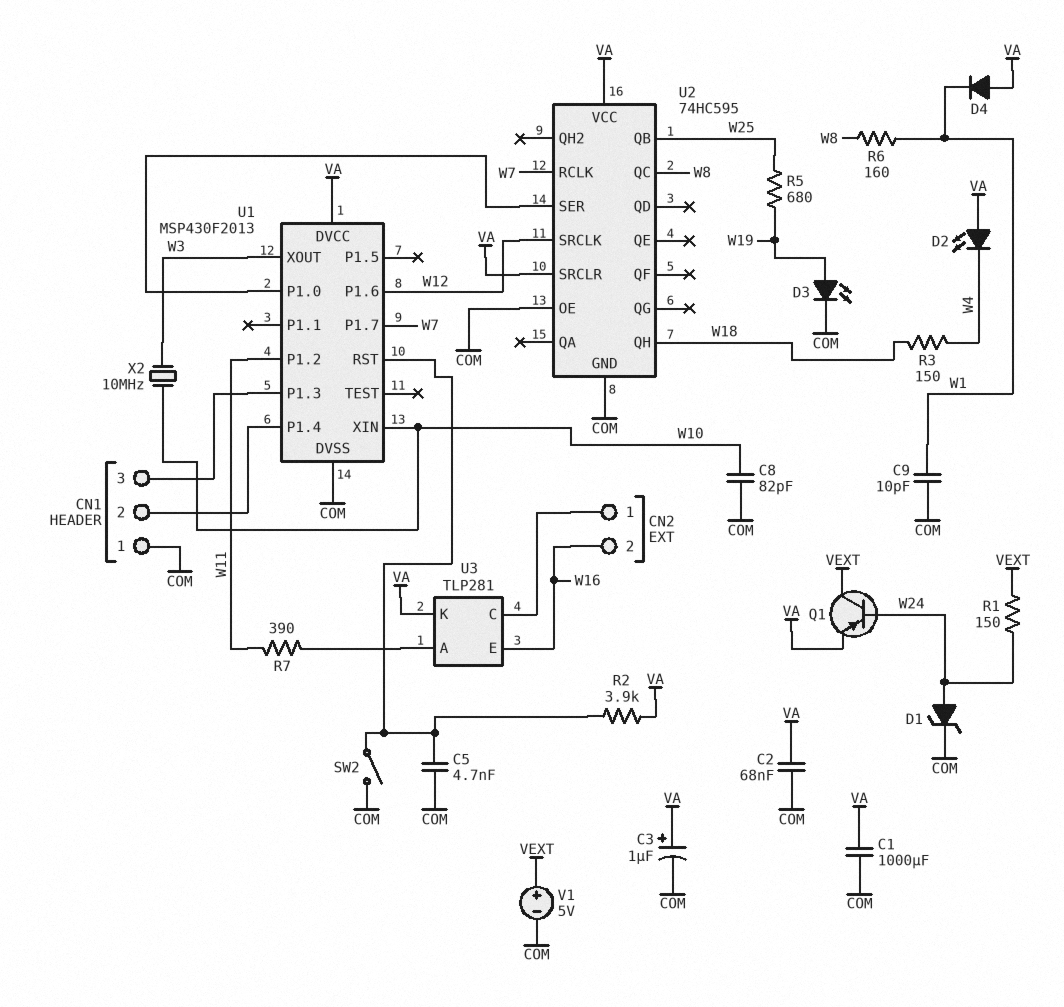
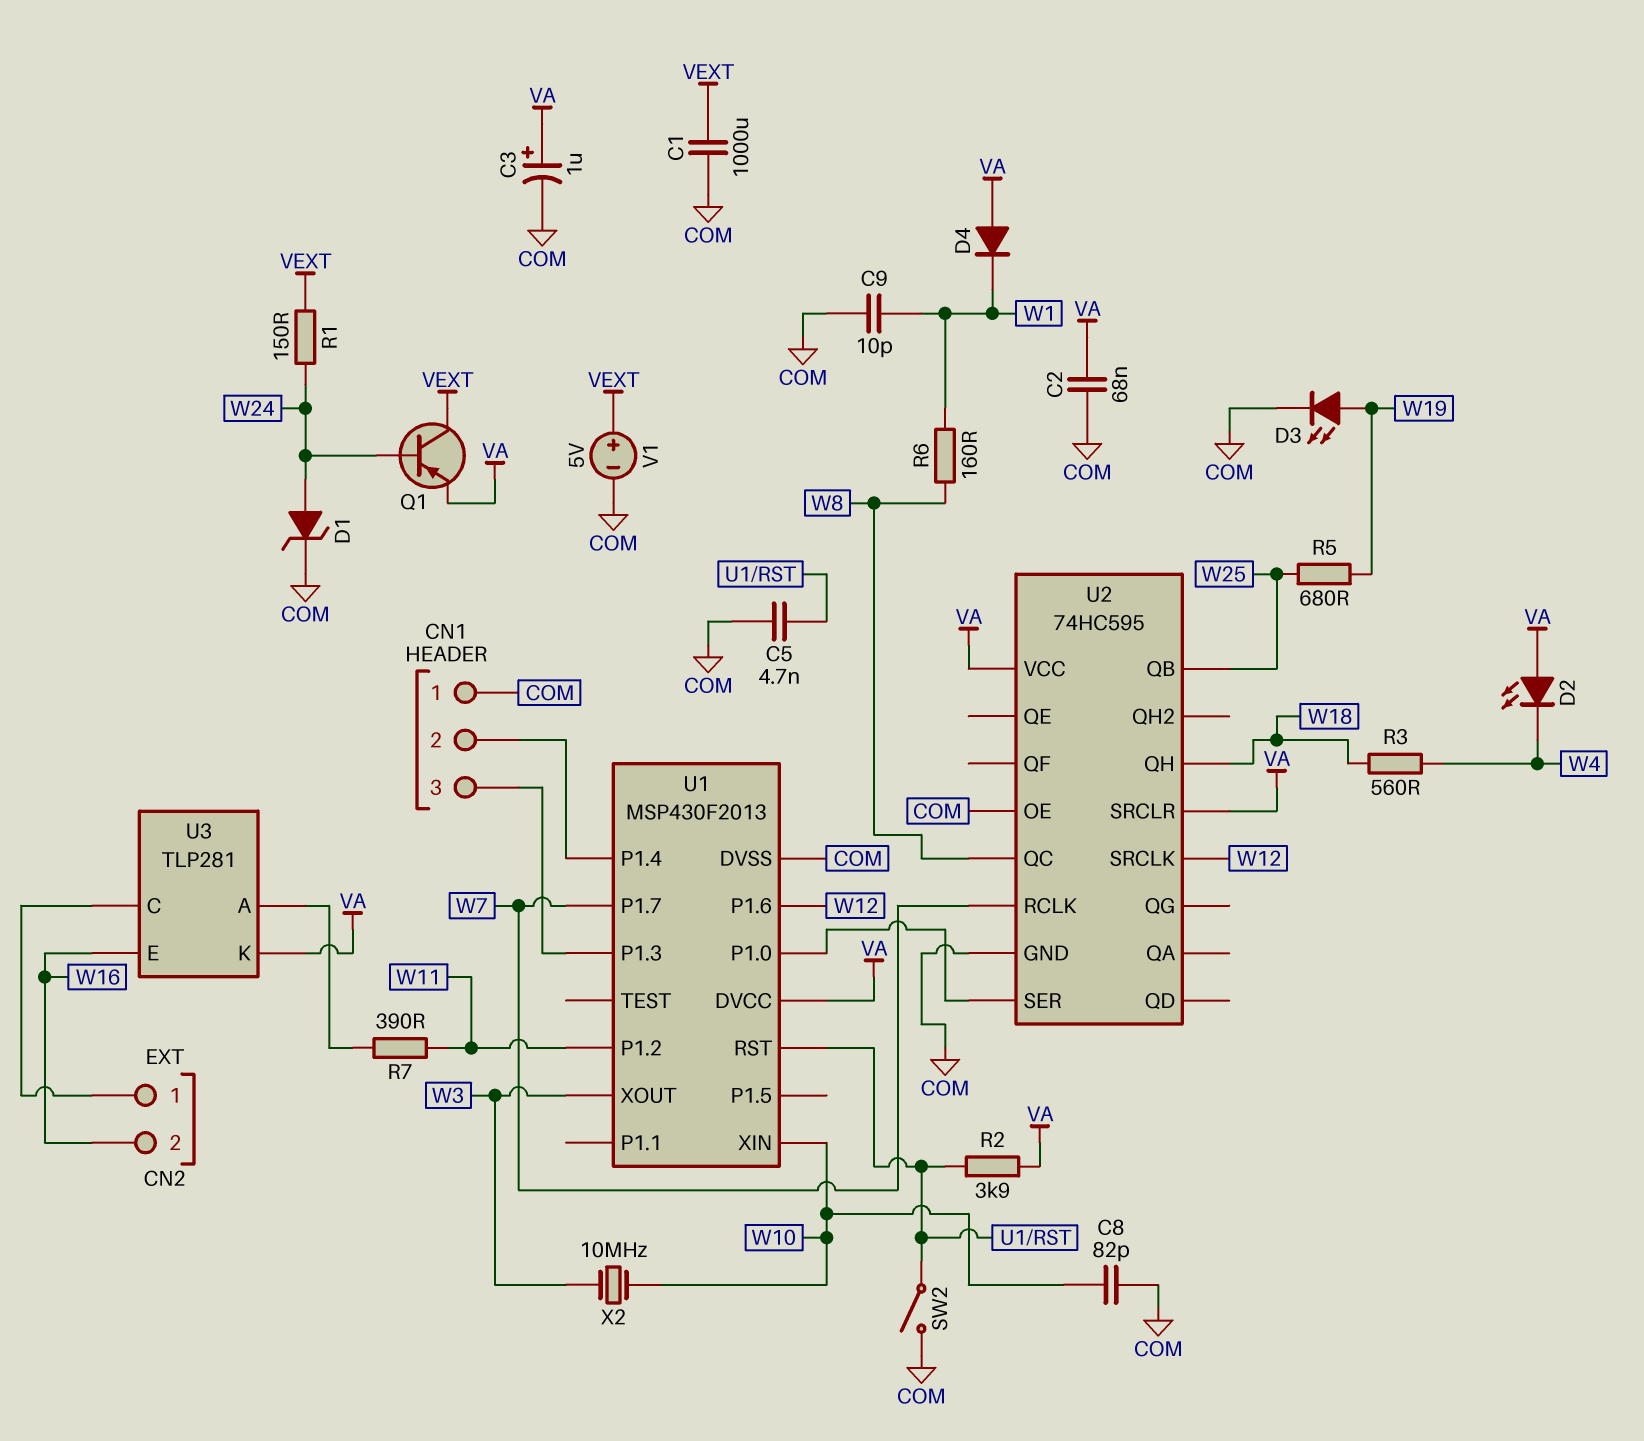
C1: 1000uF (COM, VA) -> 1000uF (COM, VEXT)
R3: 150 (W4, W18) -> 560 (W4, W18)

